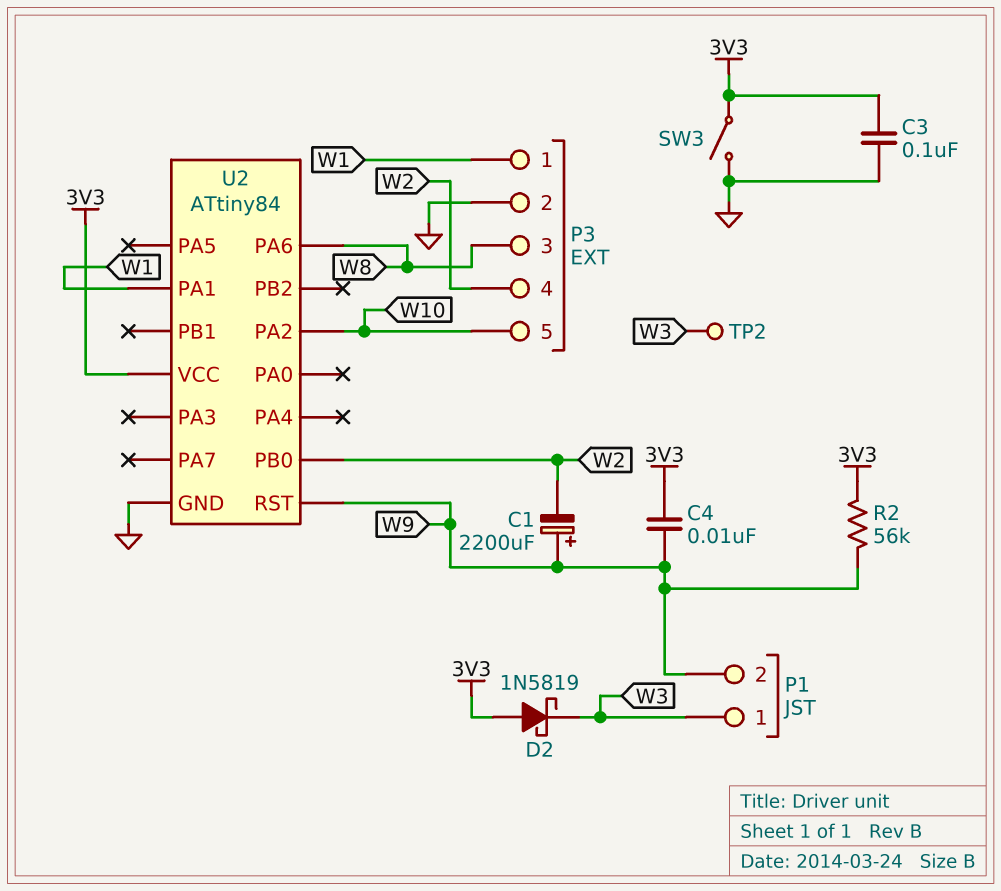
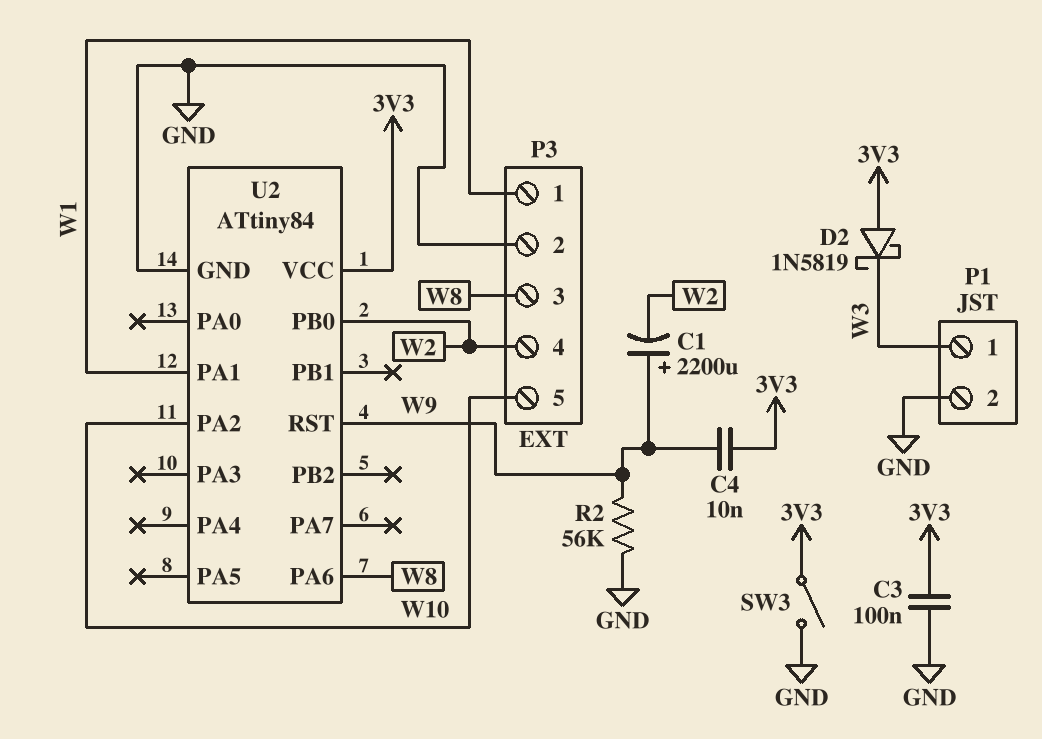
P1 pin 2: W9 -> GND
R2: 56k (3V3, W9) -> 56k (GND, W9)
TP2: test point (W3) -> none

